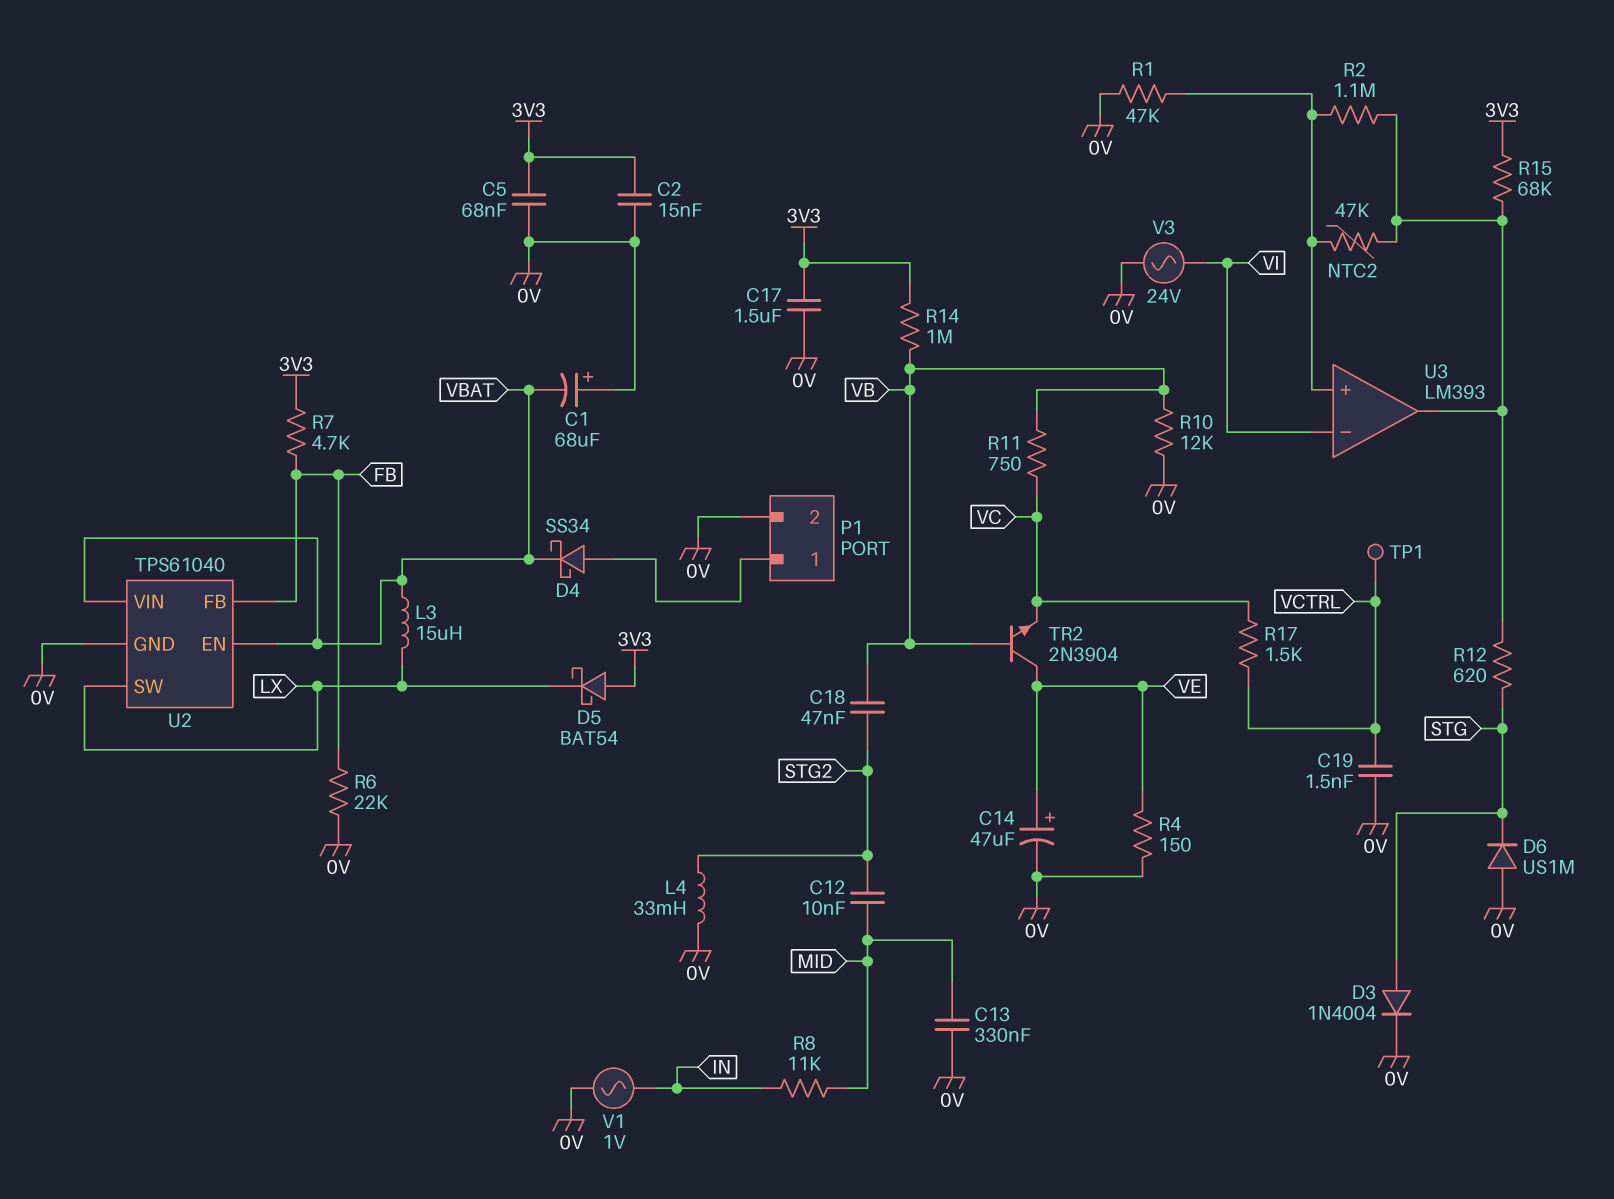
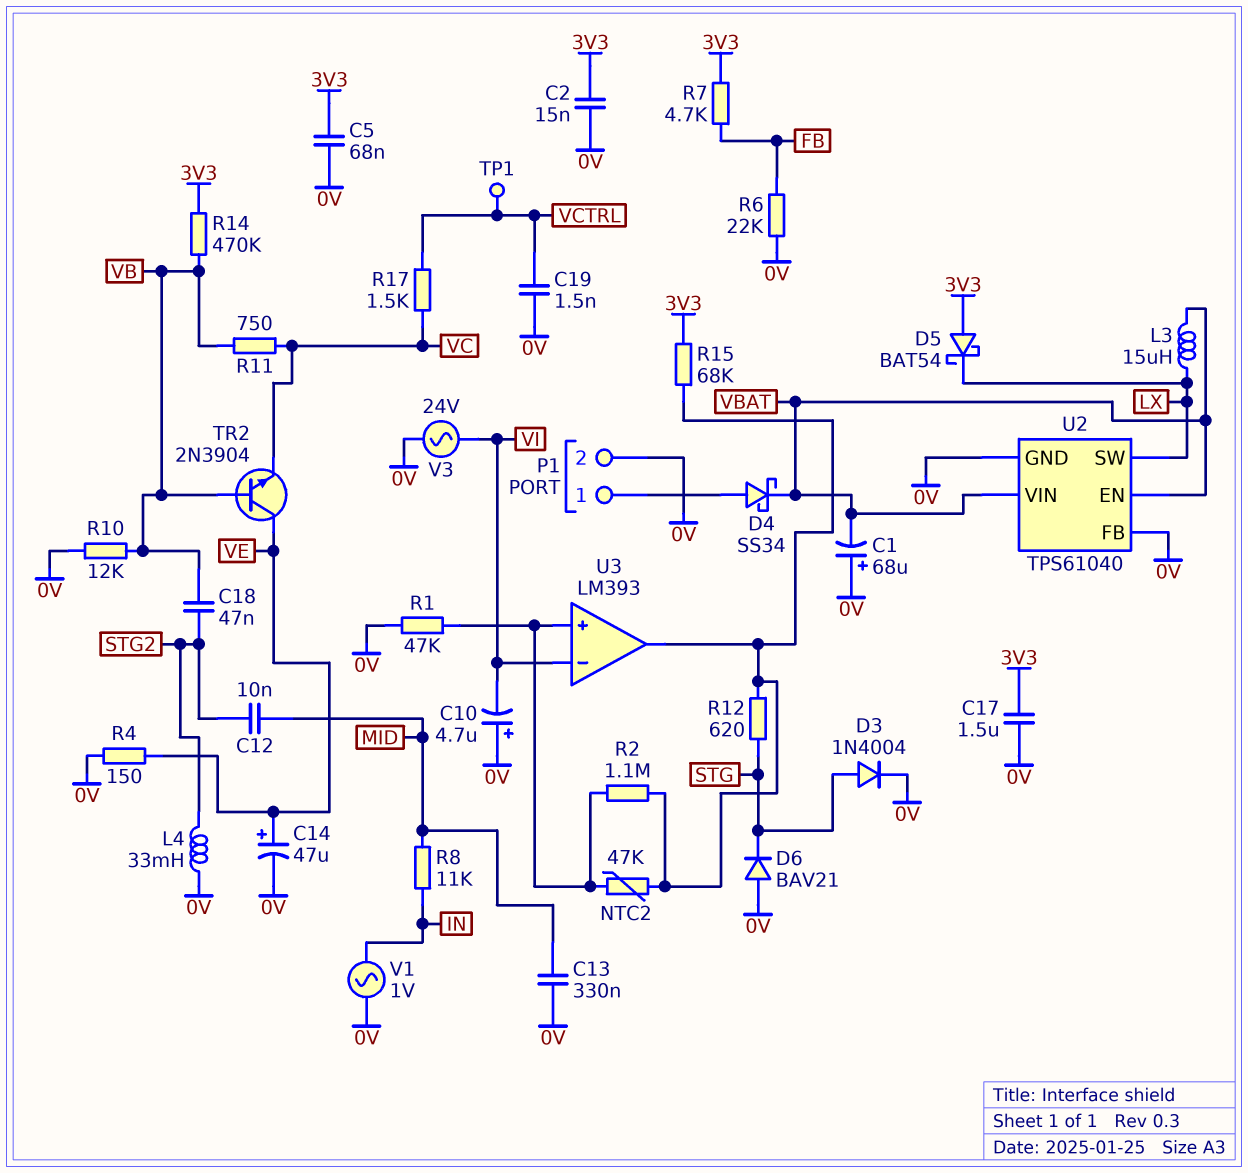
C10: none -> 4.7uF (plus 0V, minus VI)
D6: diode US1M (A 0V, K STG) -> diode BAV21 (A 0V, K STG)
R14: 1M (3V3, VB) -> 470k (3V3, VB)
U2 pin FB: FB -> 0V

